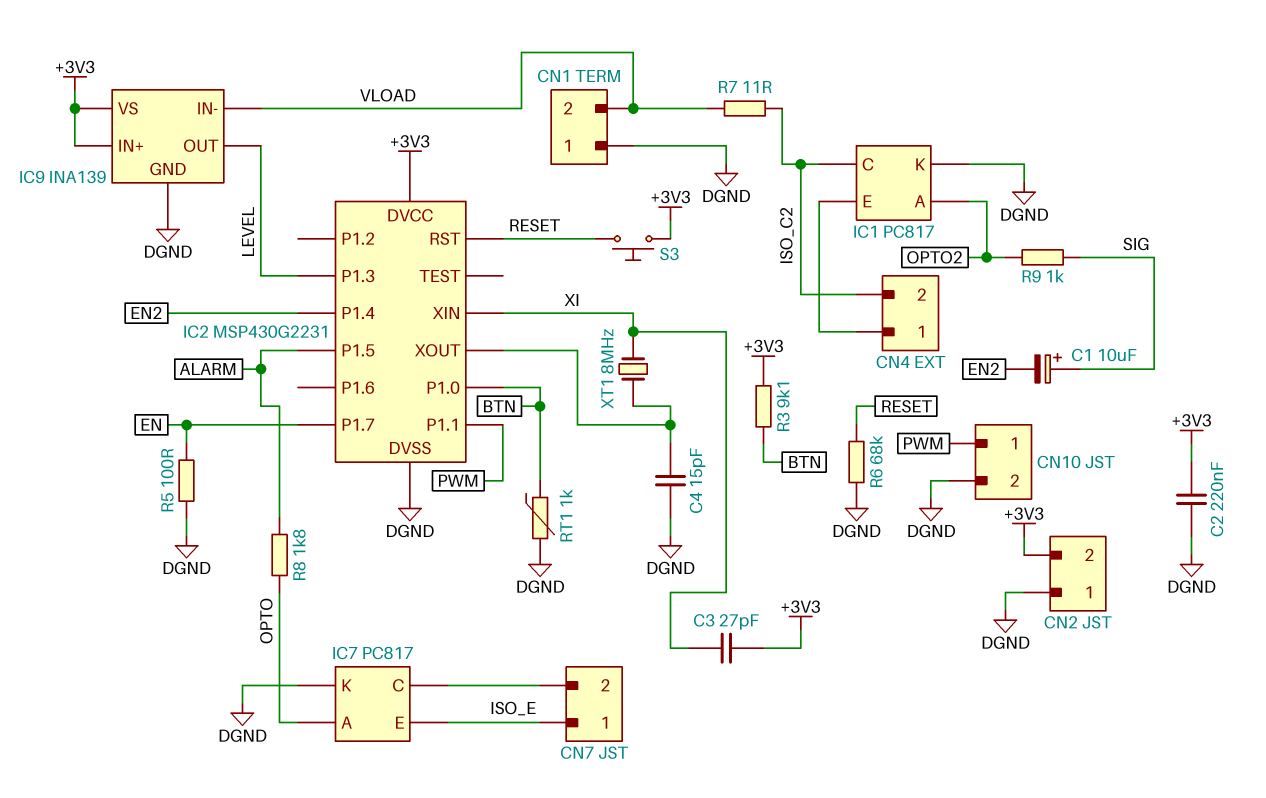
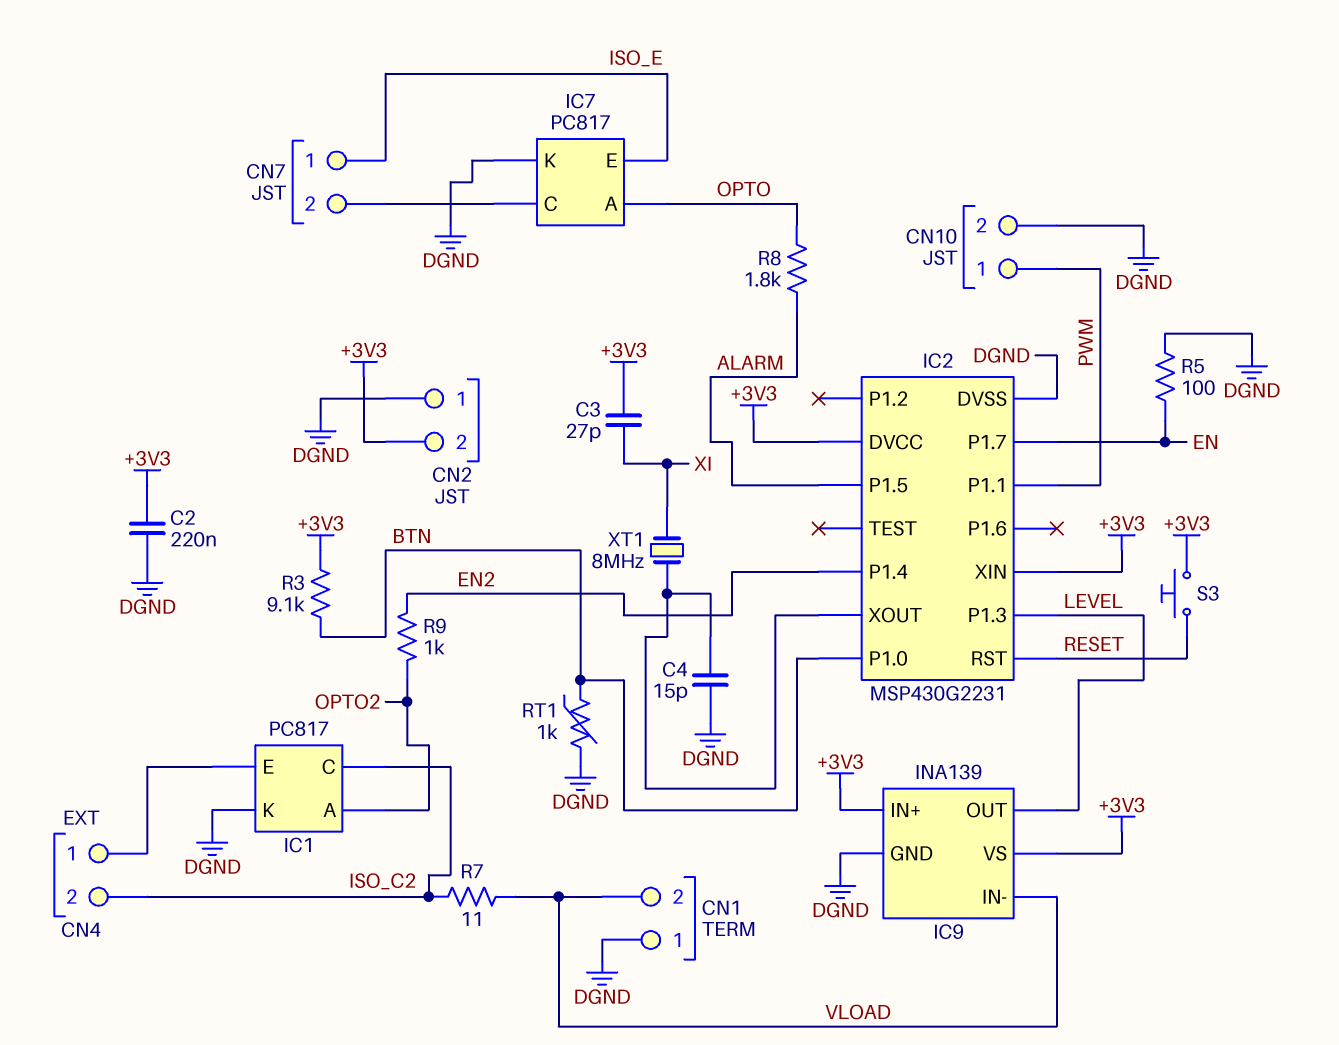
C1: 10uF (plus SIG, minus EN2) -> none
IC2 pin XIN: XI -> +3V3
R6: 68k (DGND, RESET) -> none
R9: 1k (OPTO2, SIG) -> 1k (EN2, OPTO2)

